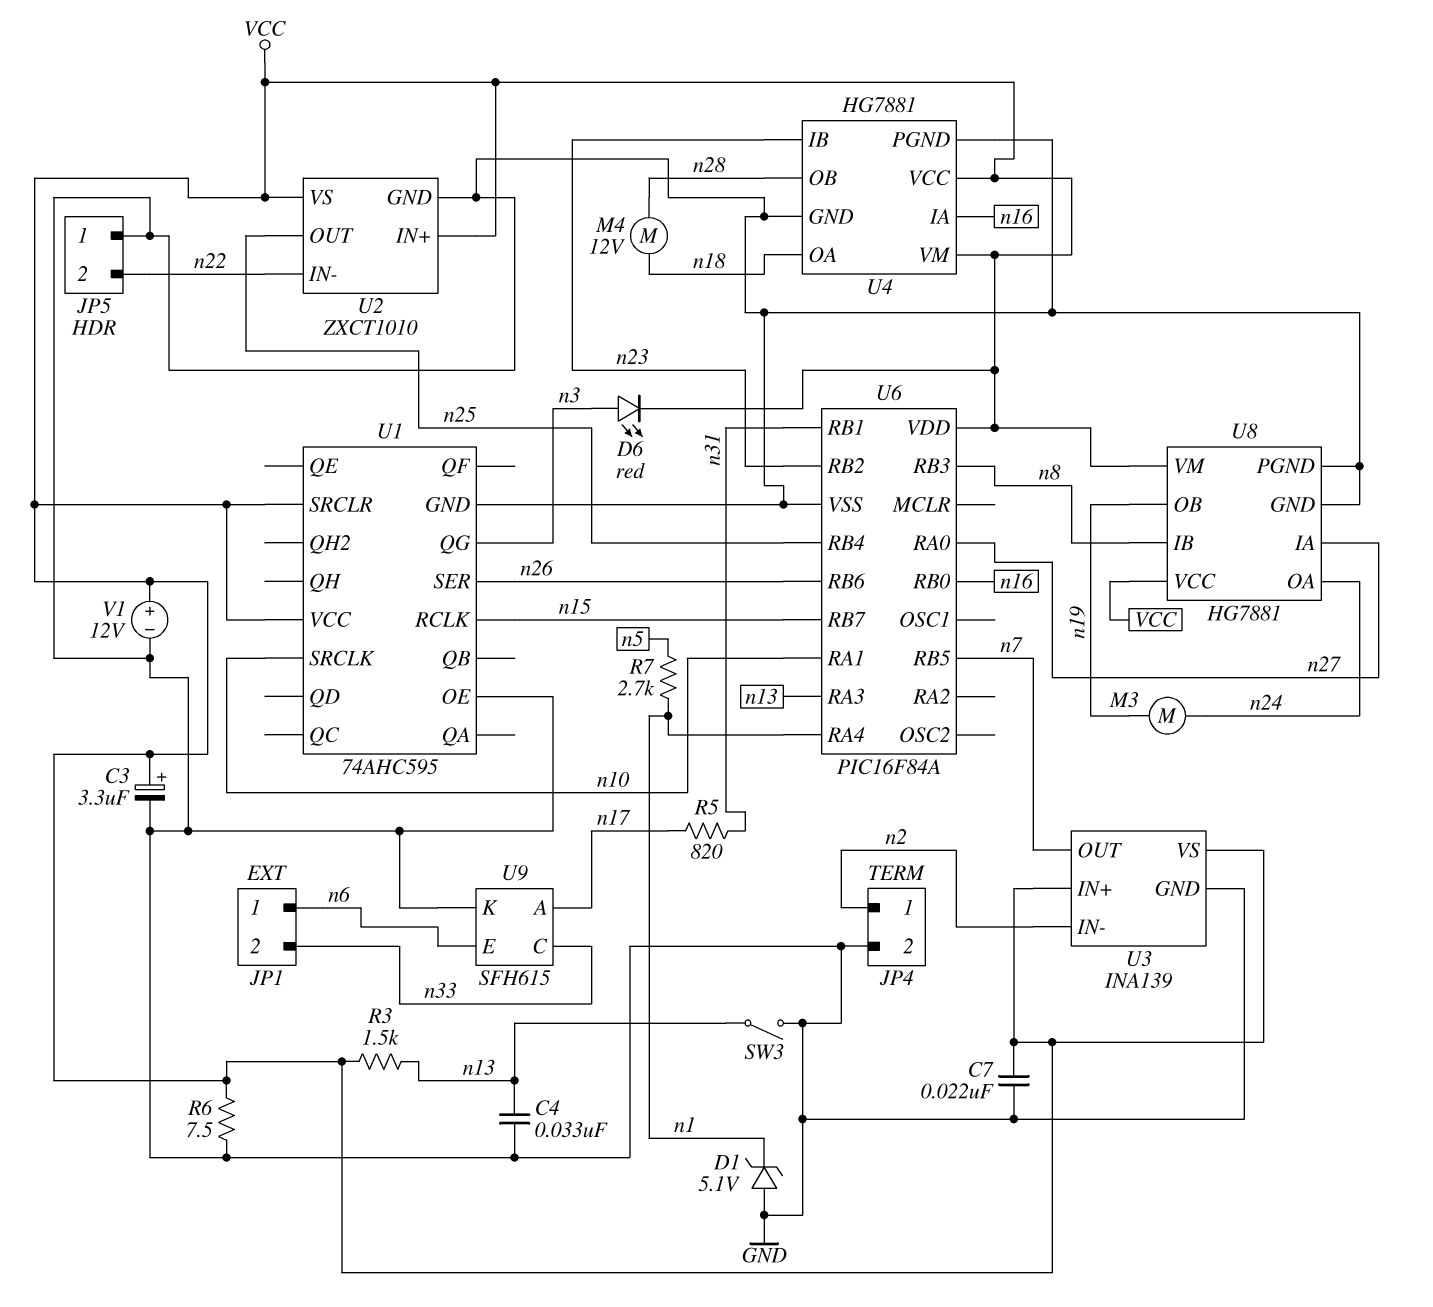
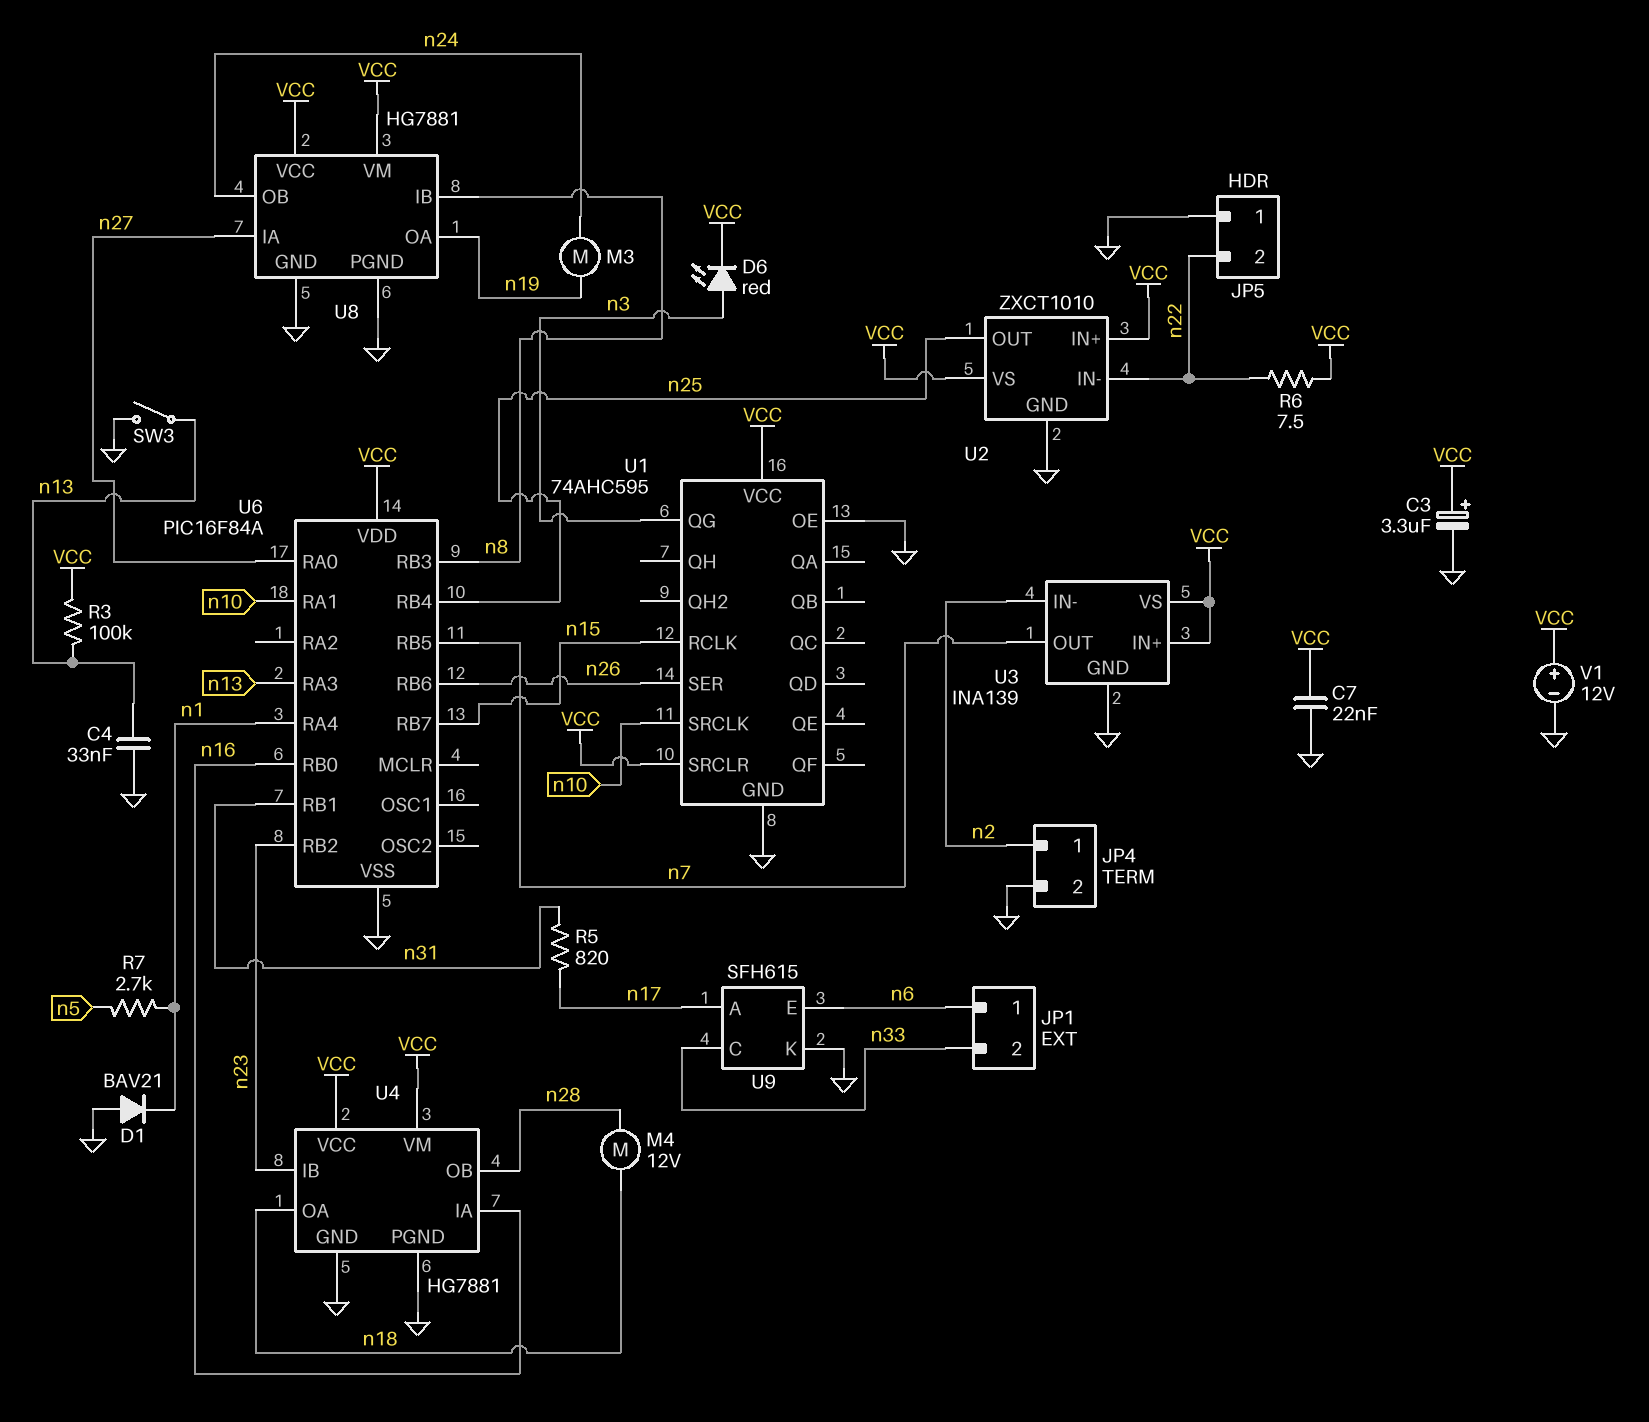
D1: zener 5.1V (A GND, K n1) -> diode BAV21 (A GND, K n1)
R3: 1.5k (VCC, n13) -> 100k (VCC, n13)
R6: 7.5 (GND, VCC) -> 7.5 (VCC, n22)
U8 pin OA: n24 -> n19
U8 pin OB: n19 -> n24

